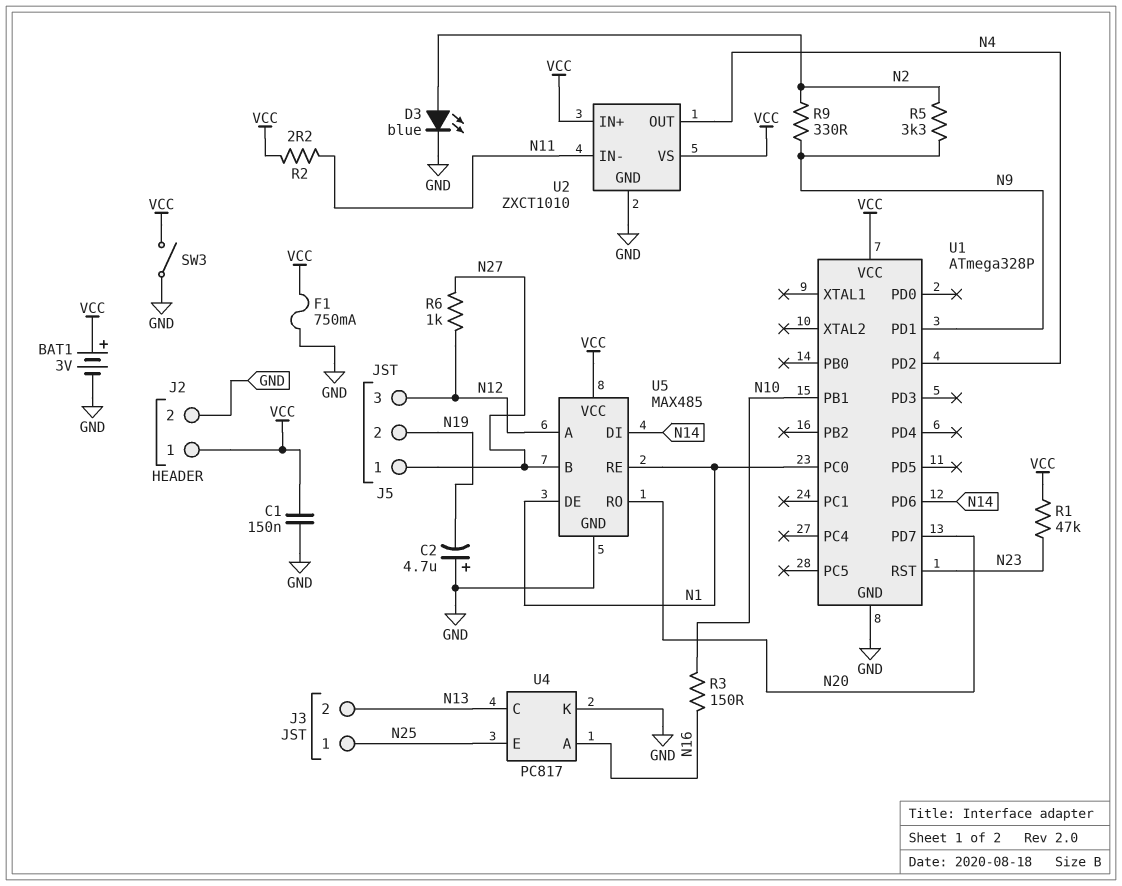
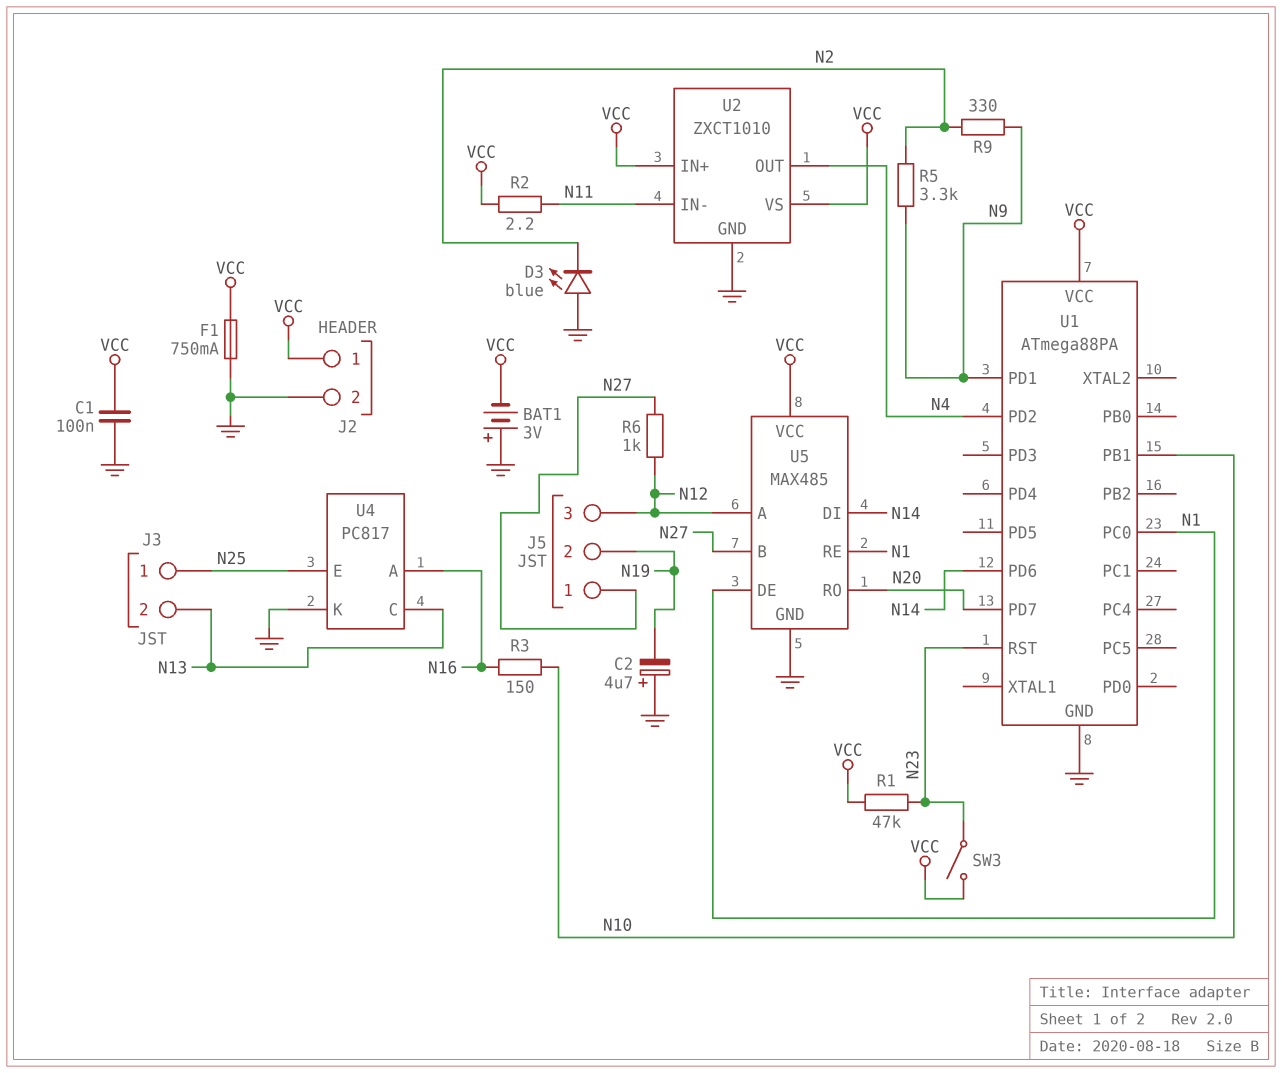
BAT1: 3V (plus VCC, minus GND) -> 3V (plus GND, minus VCC)
C1: 150nF (GND, VCC) -> 100nF (GND, VCC)
D3: LED blue (A N2, K GND) -> LED blue (A GND, K N2)
SW3: switch (GND, VCC) -> switch (N23, VCC)
U1: ATmega328P -> ATmega88PA

